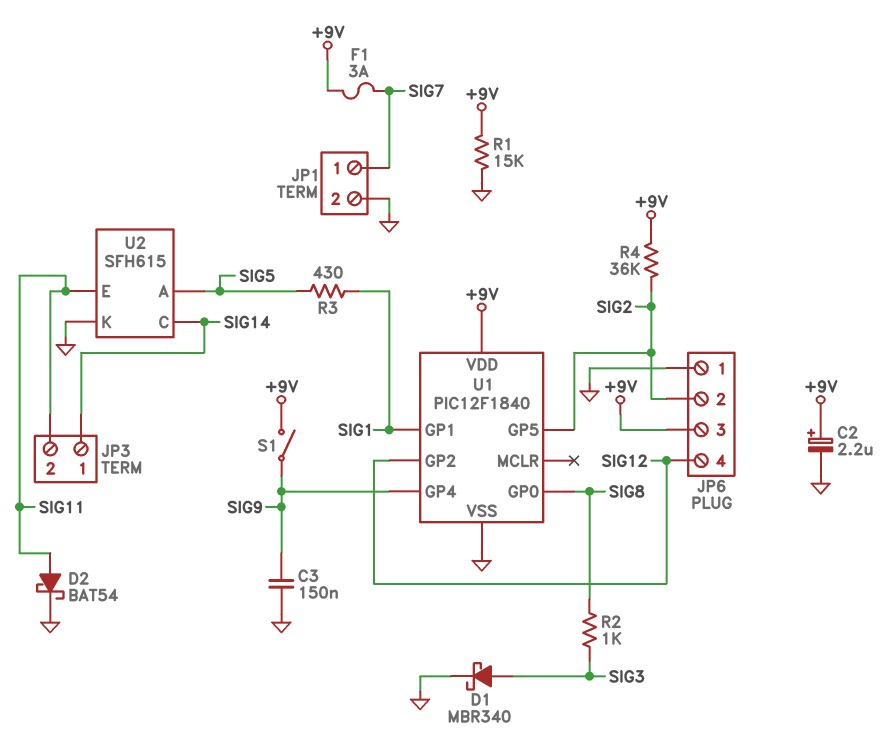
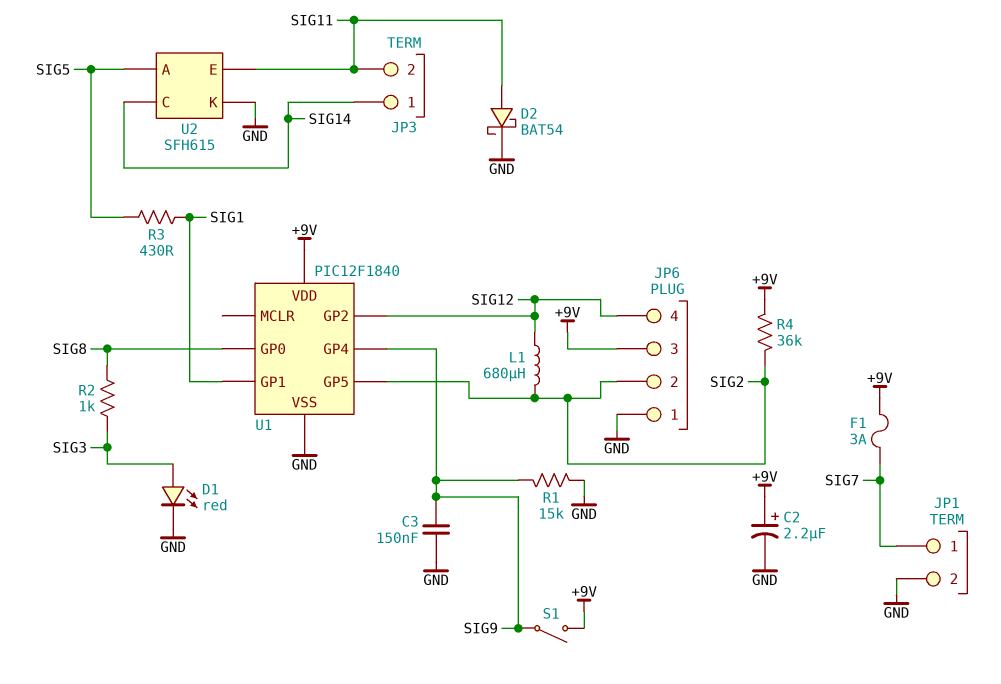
D1: schottky MBR340 (A SIG3, K GND) -> LED red (A SIG3, K GND)
L1: none -> 680uH (SIG2, SIG12)
R1: 15k (+9V, GND) -> 15k (GND, SIG9)

